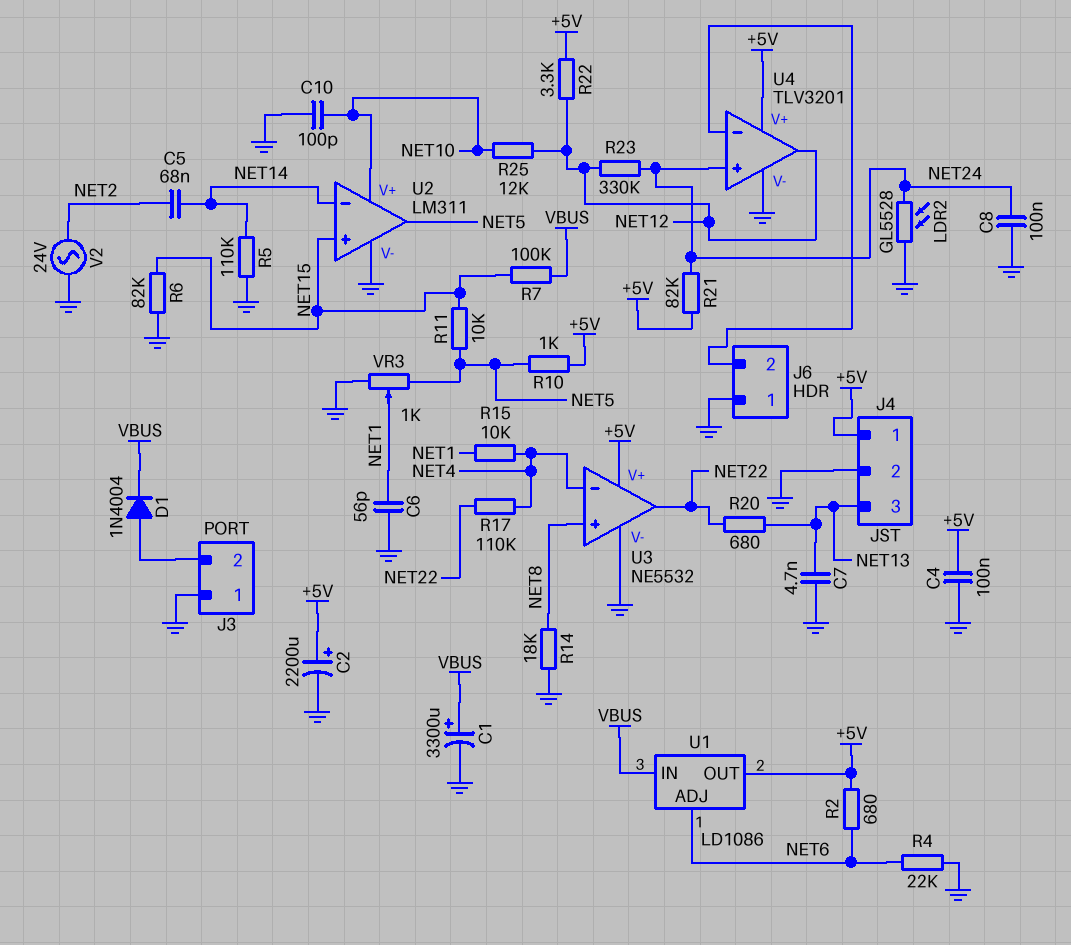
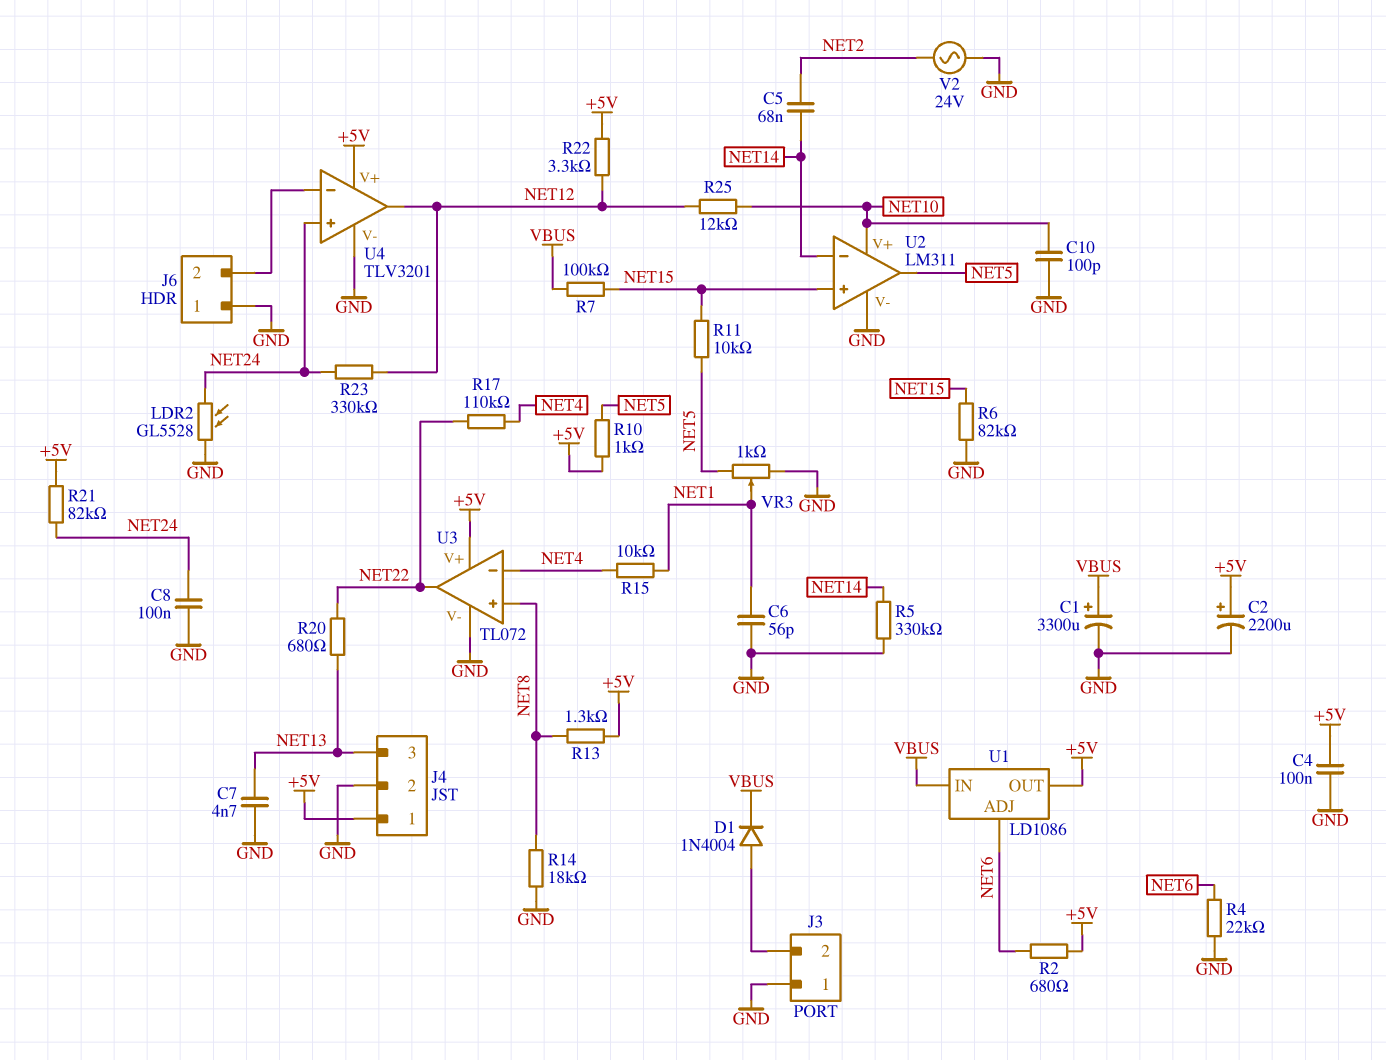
R5: 110k (GND, NET14) -> 330k (GND, NET14)
R13: none -> 1.3k (+5V, NET8)
U3: NE5532 -> TL072

